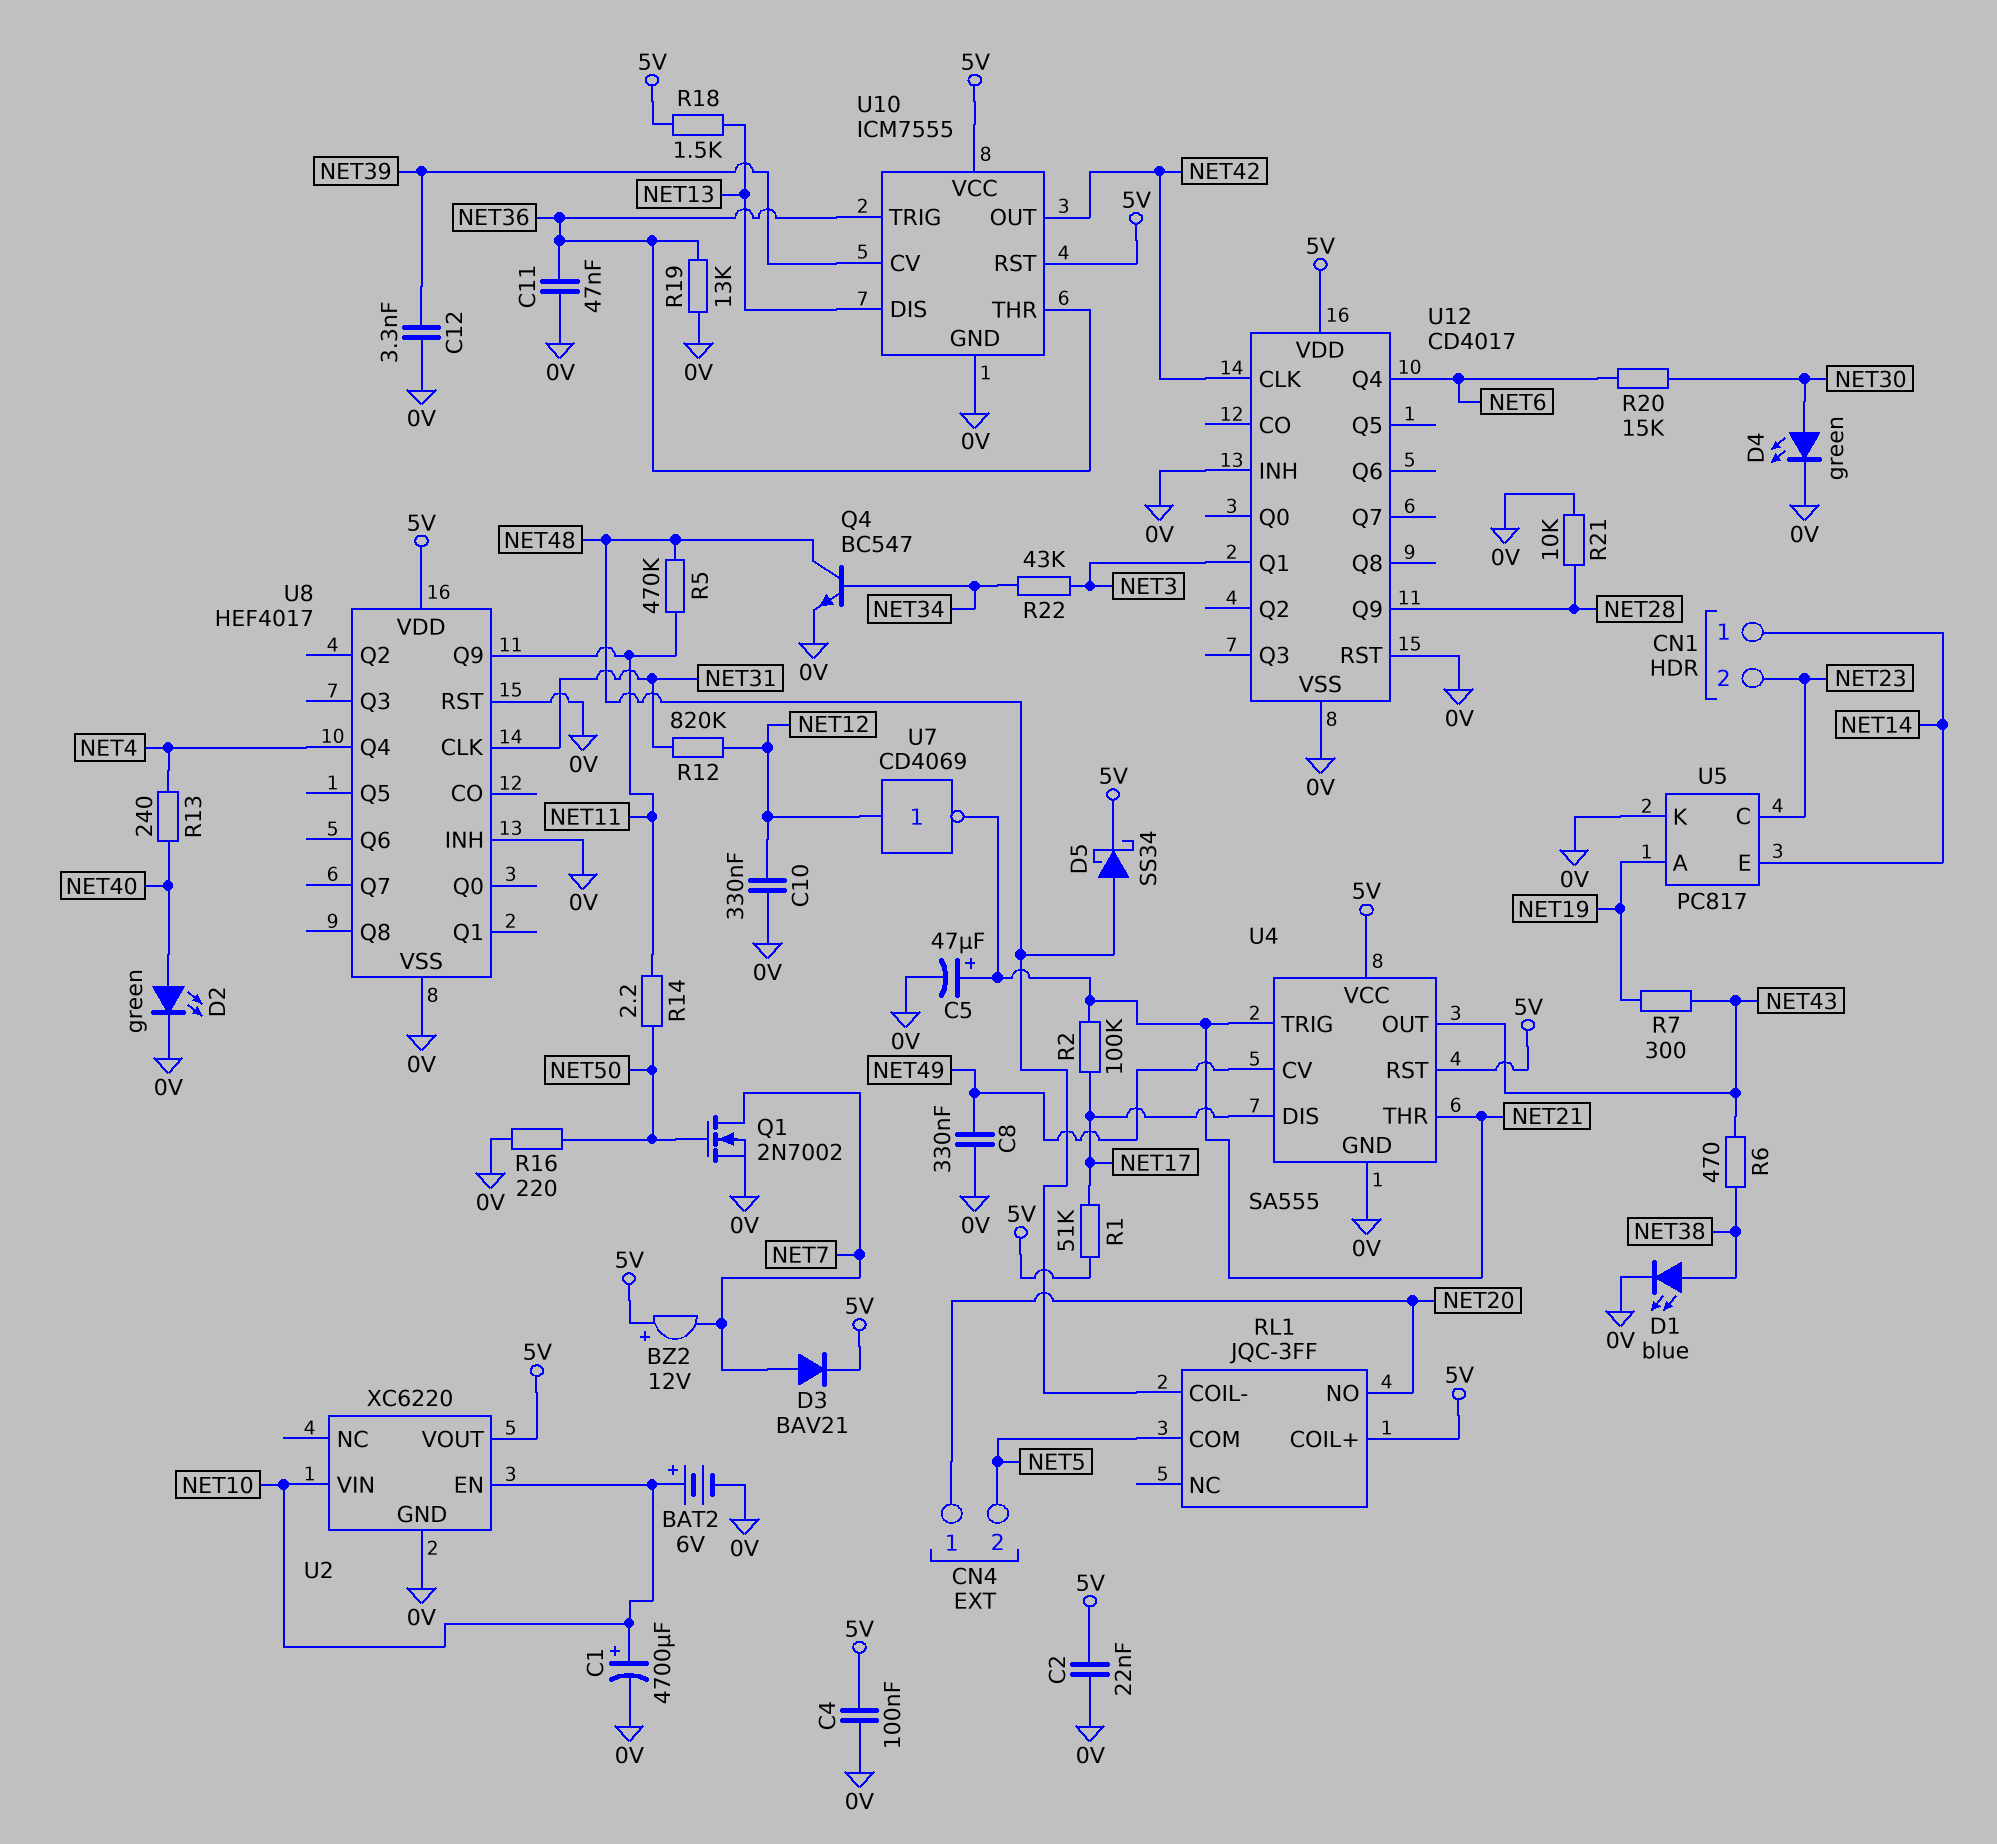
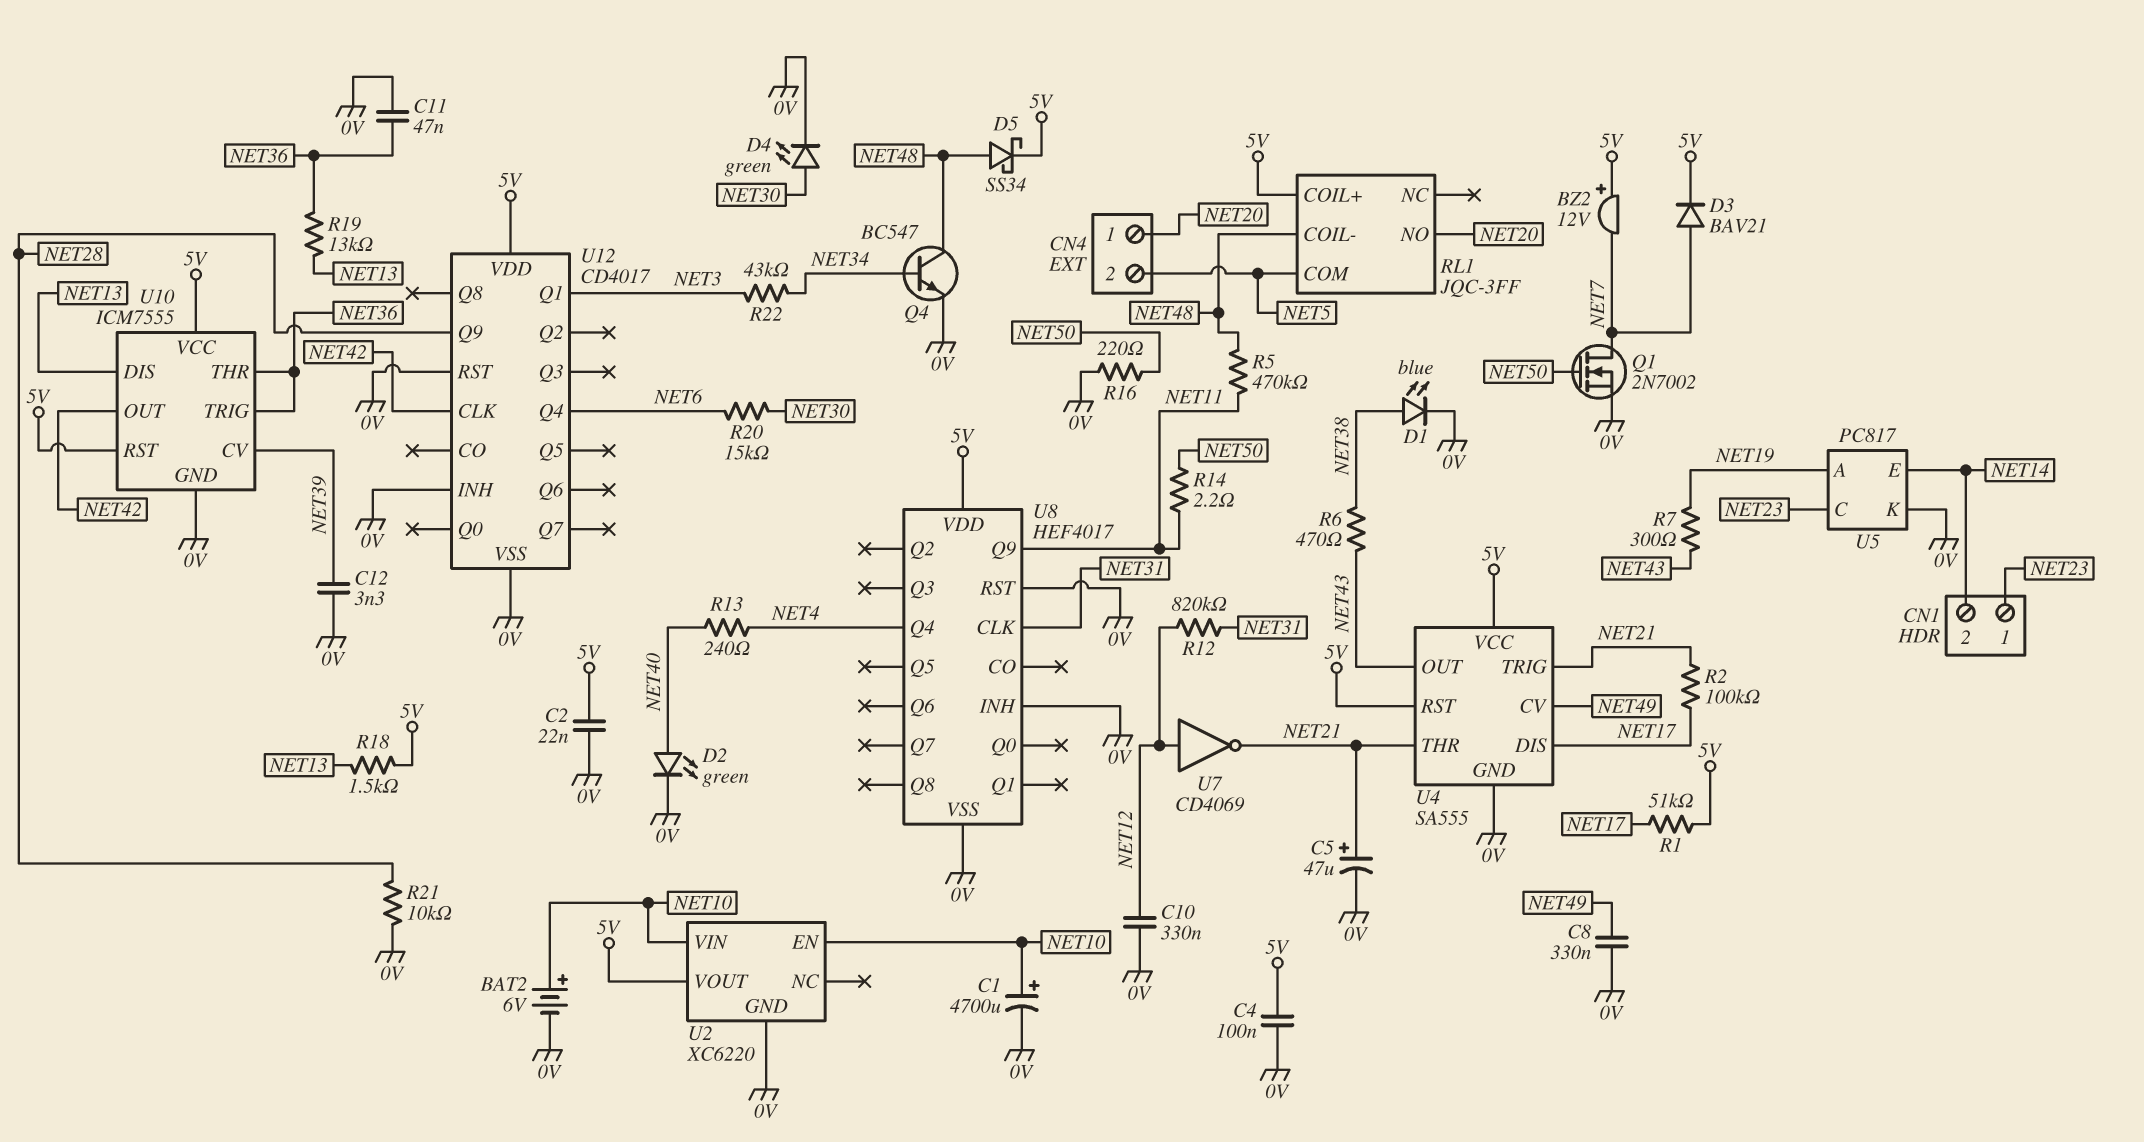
CN1 pin 1: NET14 -> NET23
CN1 pin 2: NET23 -> NET14
R19: 13k (0V, NET36) -> 13k (NET13, NET36)

